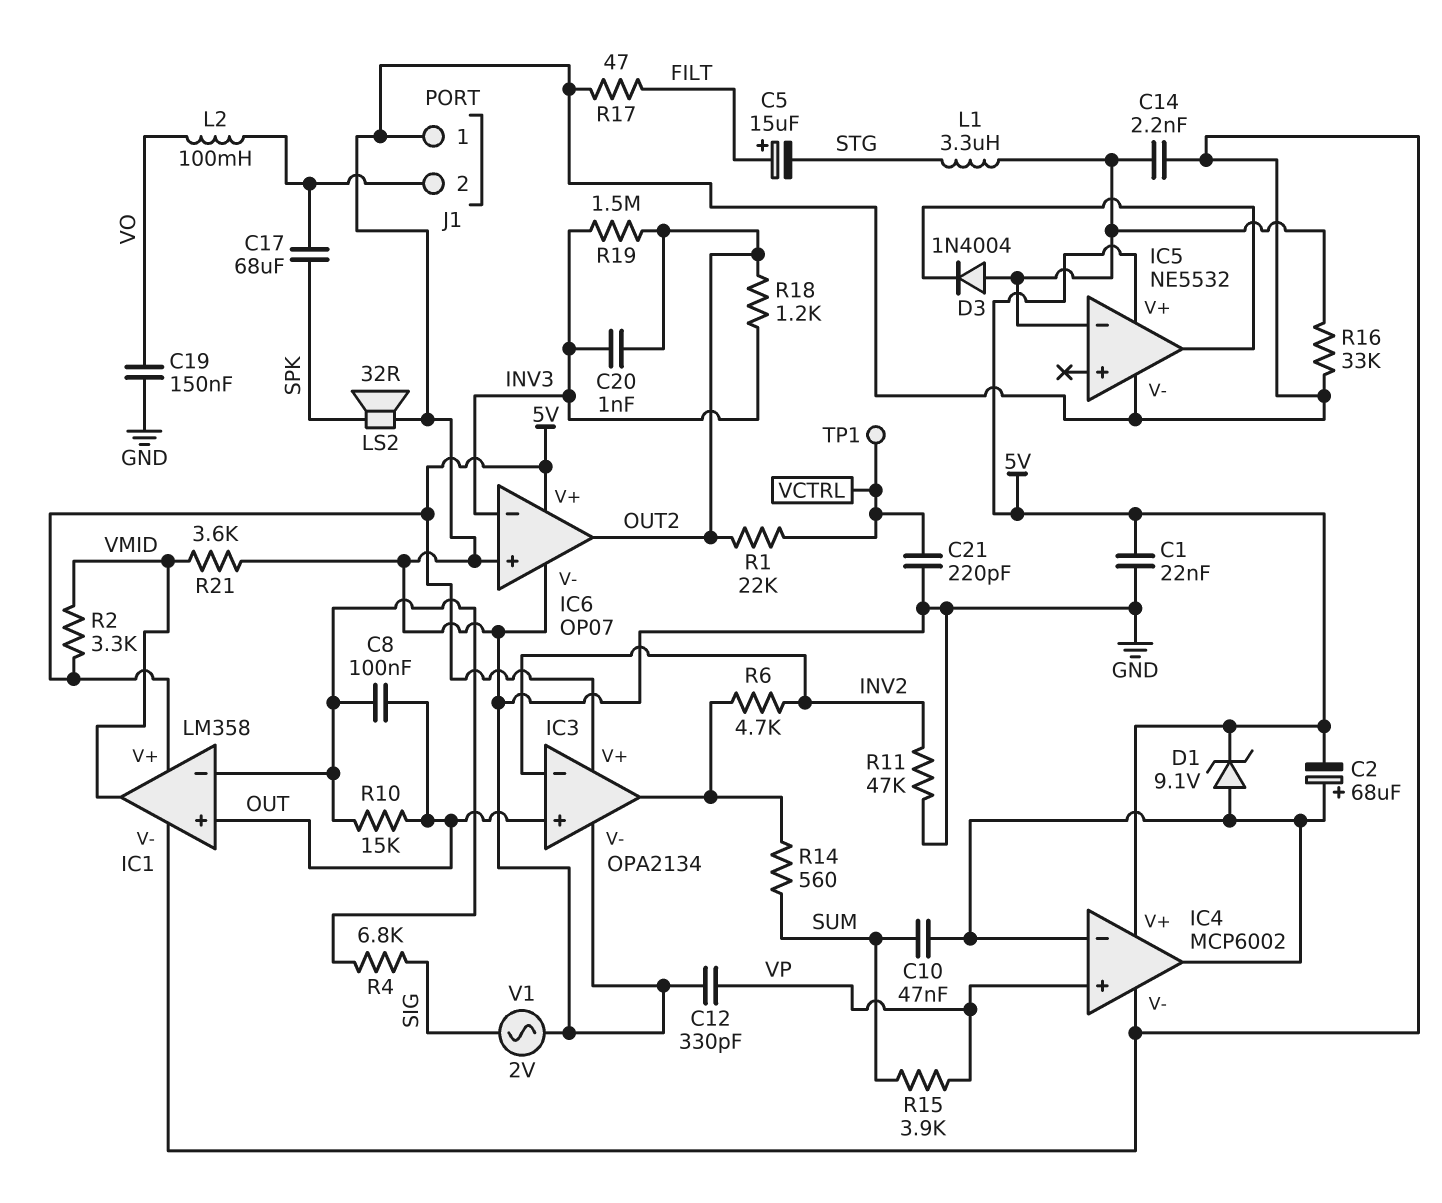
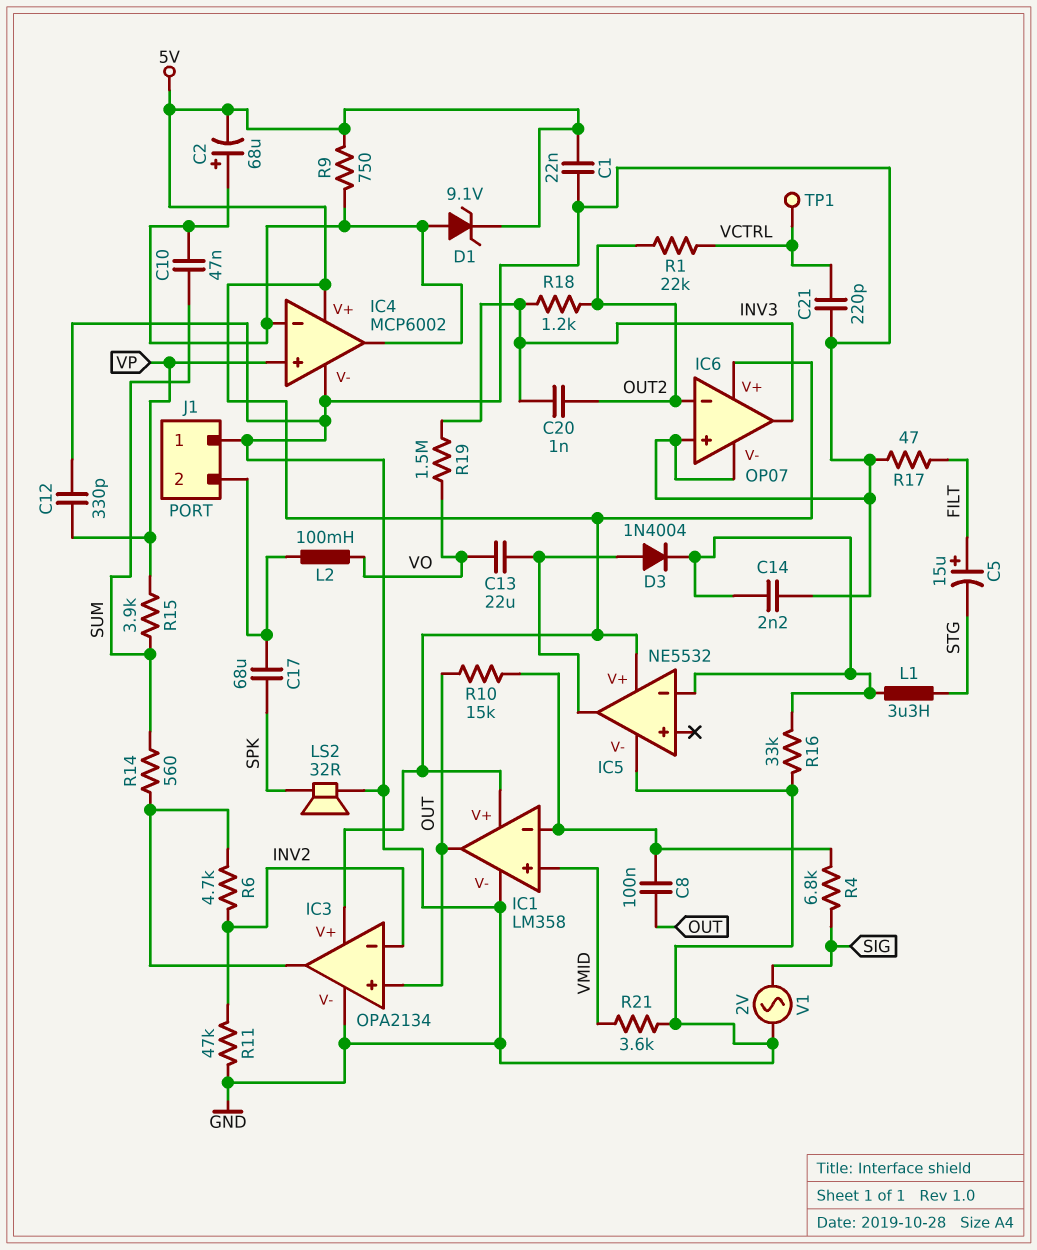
C13: none -> 22uF (IC5/out, VO)
C19: 150nF (GND, VO) -> none
D3: diode 1N4004 (A IC5/in-, K IC5/out) -> diode 1N4004 (A IC5/out, K IC5/in-)
IC1 pin in+: OUT -> VMID
IC1 pin out: VMID -> OUT
IC6 pin in-: INV3 -> OUT2
IC6 pin out: OUT2 -> INV3
R2: 3.3k (5V, VMID) -> none
R9: none -> 750 (5V, IC4/in-)
R19: 1.5M (INV3, OUT2) -> 1.5M (INV3, VO)

